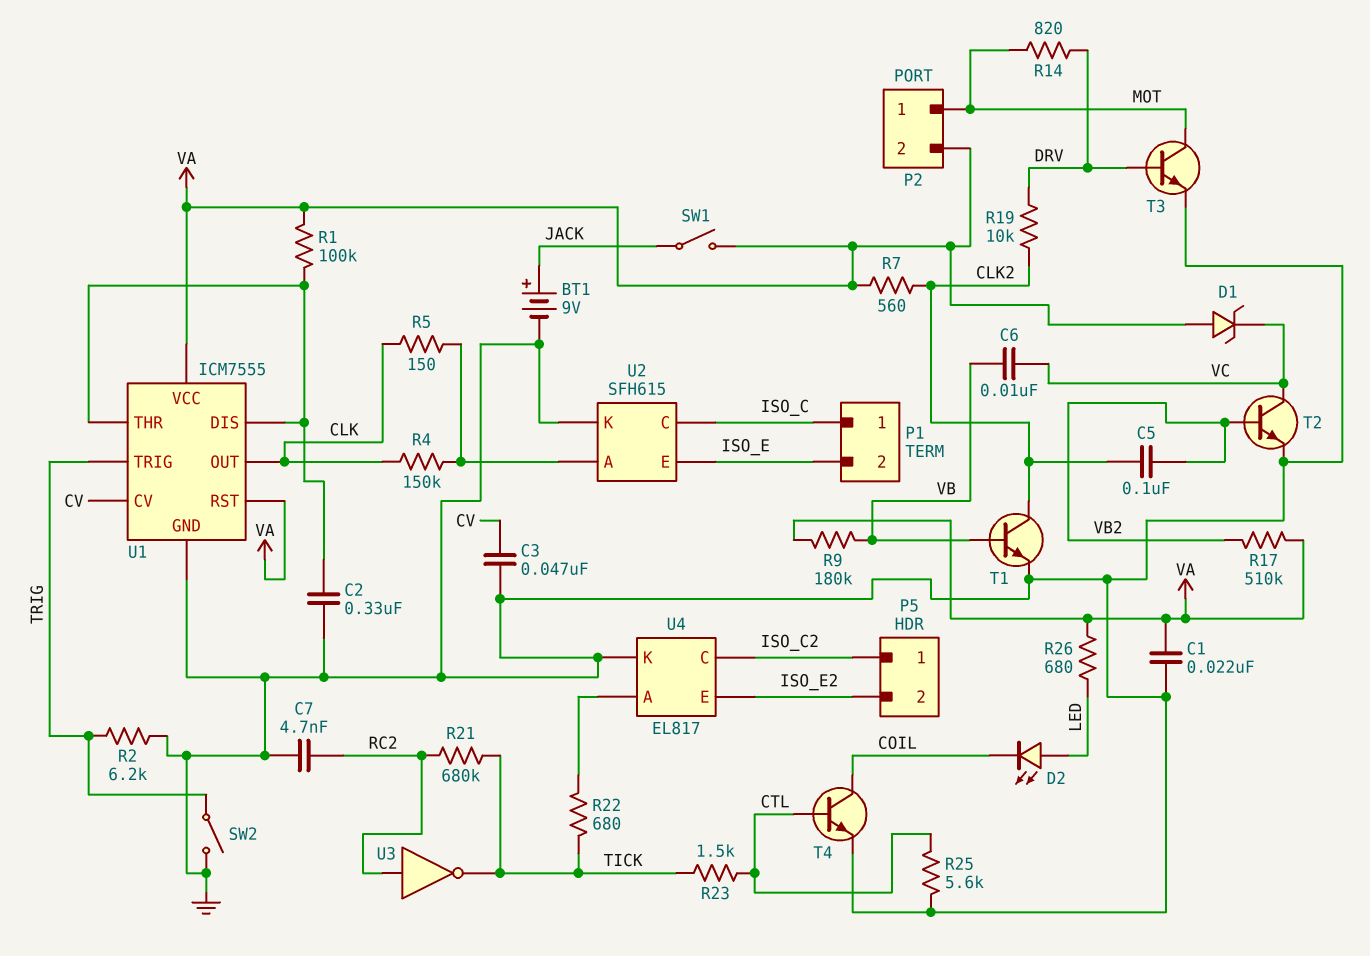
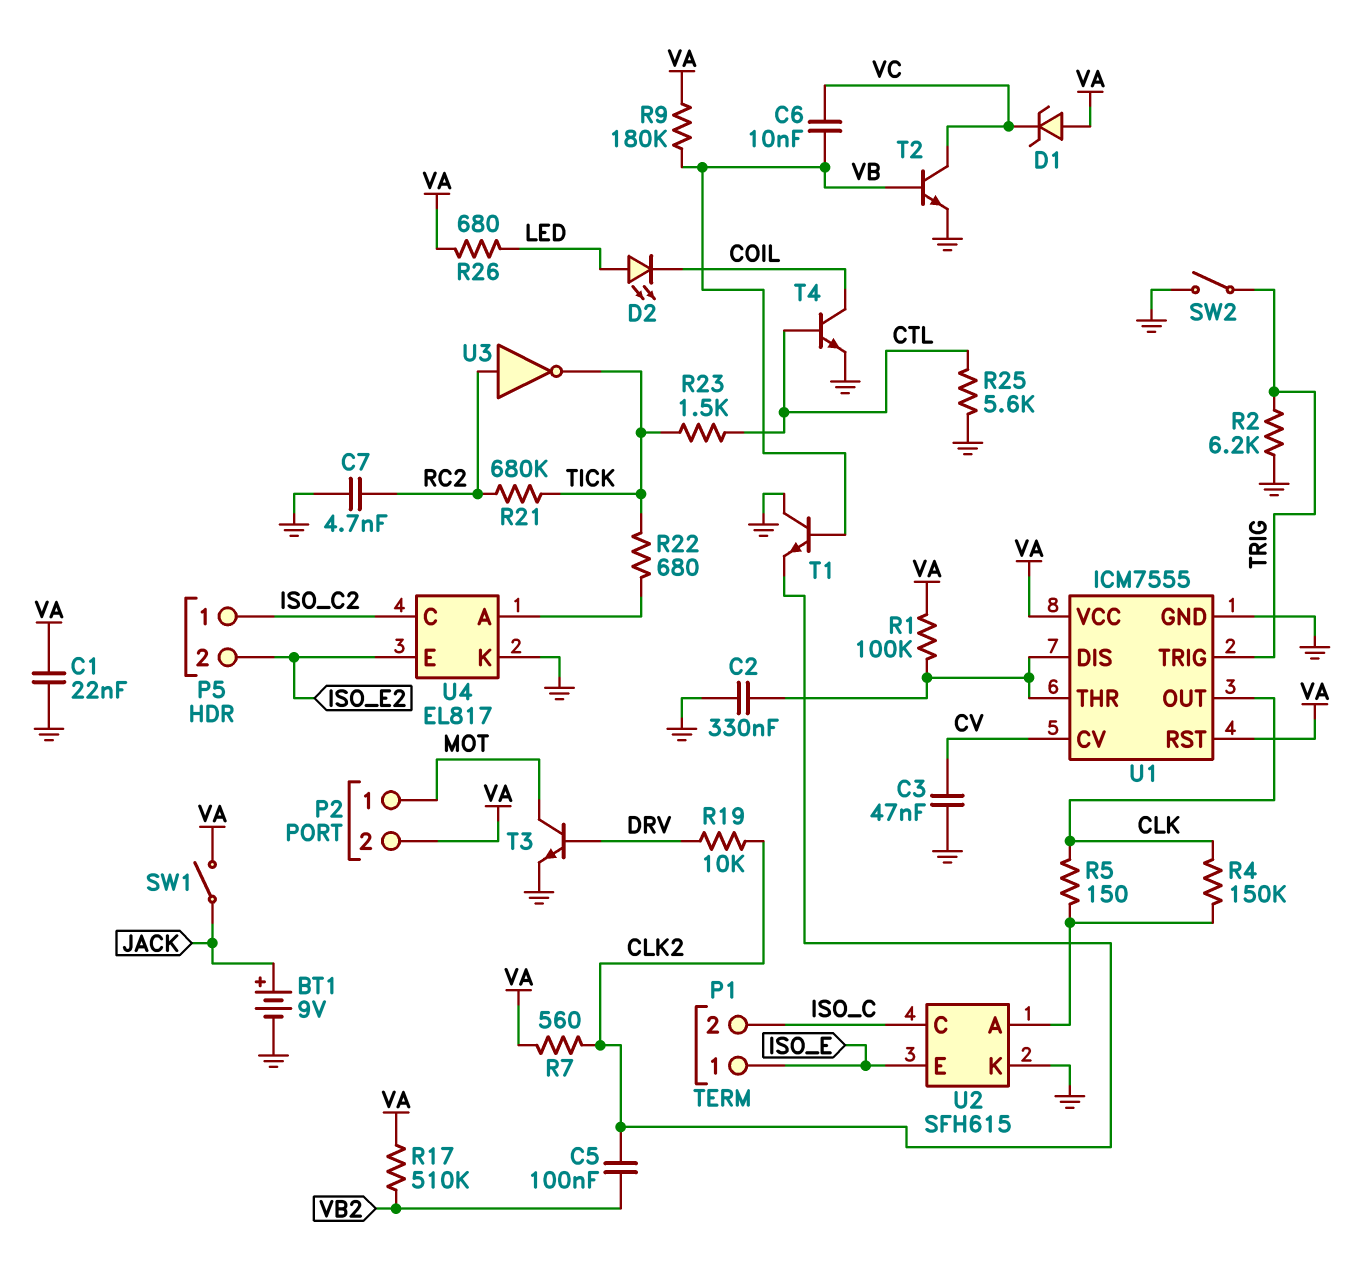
P1 pin 1: ISO_C -> ISO_E
P1 pin 2: ISO_E -> ISO_C
R14: 820 (DRV, MOT) -> none
T1: NPN (B VB, C CLK2, E GND) -> NPN (B VB, C GND, E CLK2)
T2: NPN (B VB2, C VC, E GND) -> NPN (B VB, C VC, E GND)

